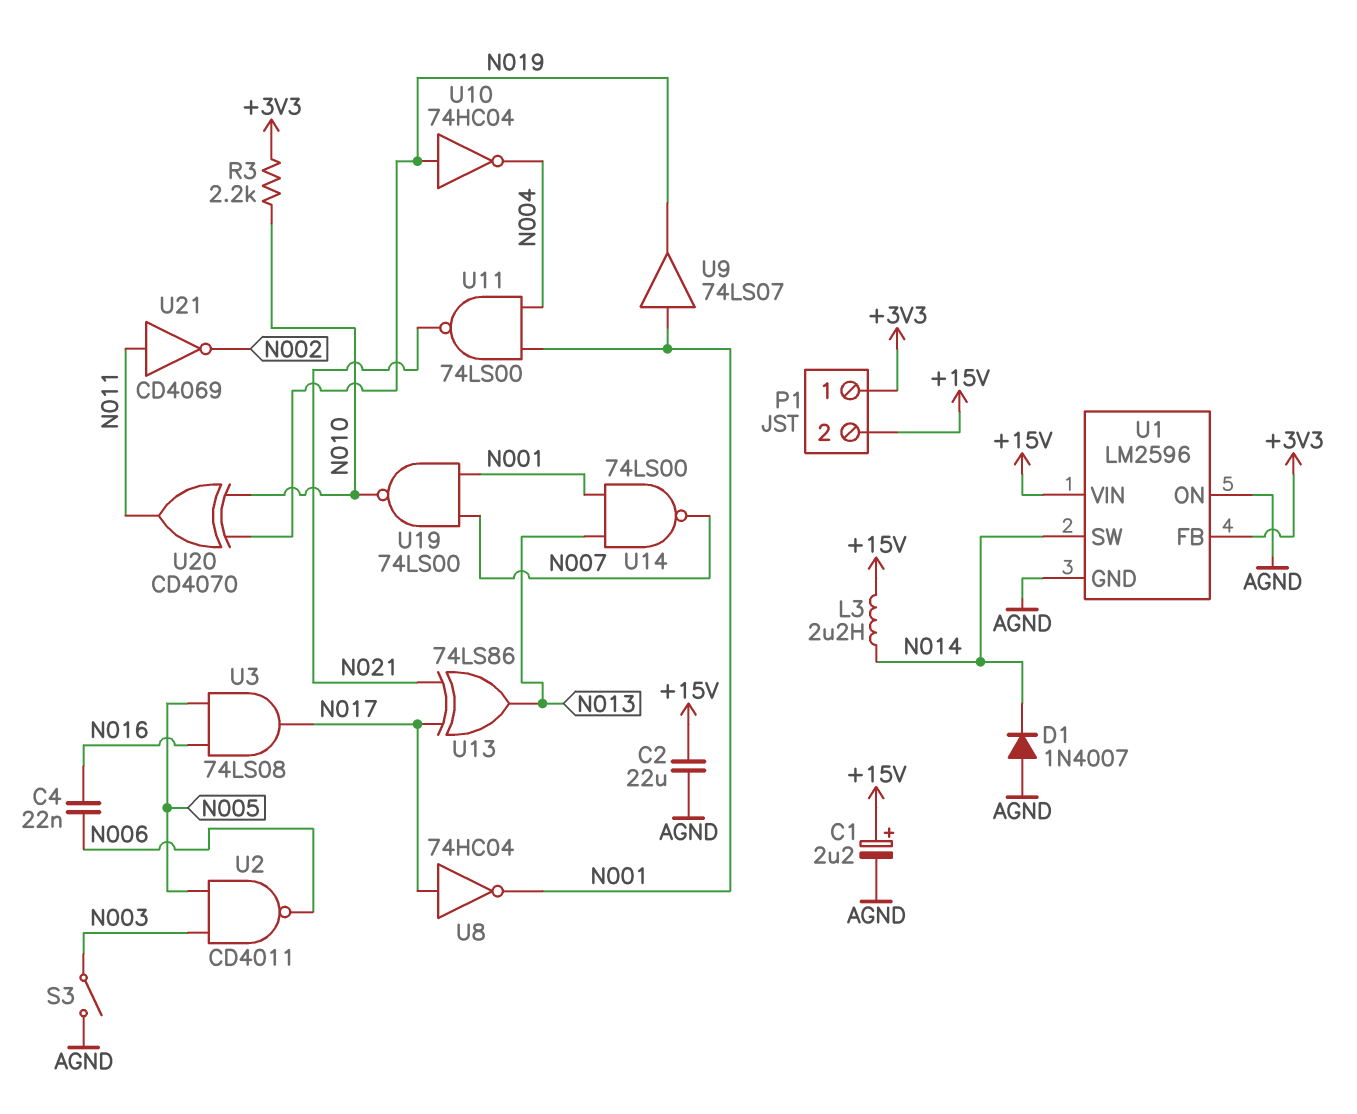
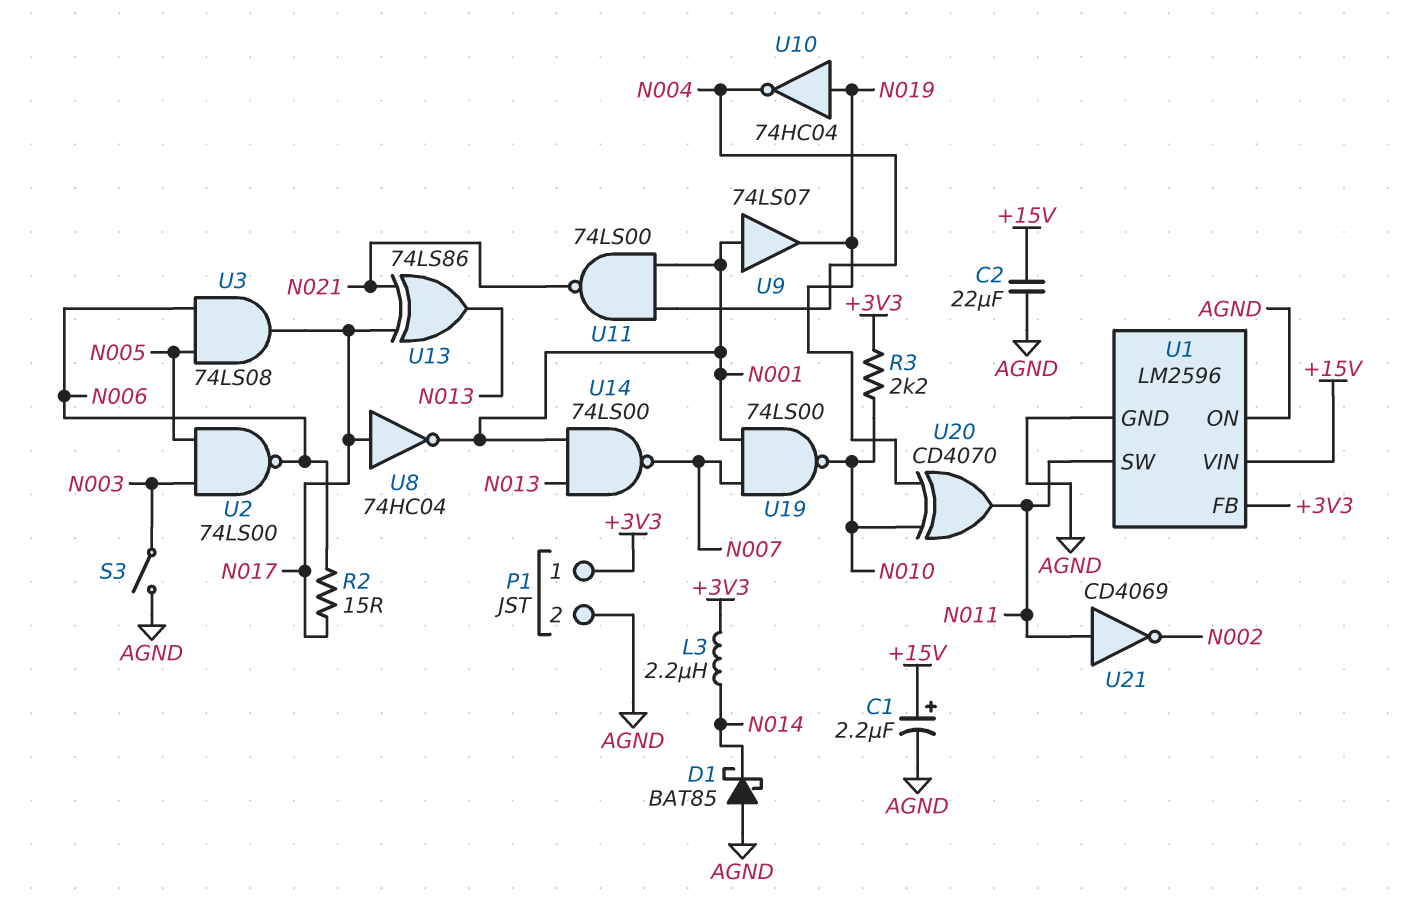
C4: 22nF (N006, N016) -> none
D1: diode 1N4007 (A AGND, K N014) -> schottky BAT85 (A AGND, K N014)
L3: 2.2uH (+15V, N014) -> 2.2uH (+3V3, N014)
P1 pin 2: +15V -> AGND
R2: none -> 15 (N006, N017)
U1 pin SW: N014 -> N011
U2: NAND CD4011 (in N003, in N005, out N006) -> NAND 74LS00 (in N003, in N005, out N006)
U3: AND 74LS08 (in N005, in N016, out N017) -> AND 74LS08 (in N005, in N006, out N017)

